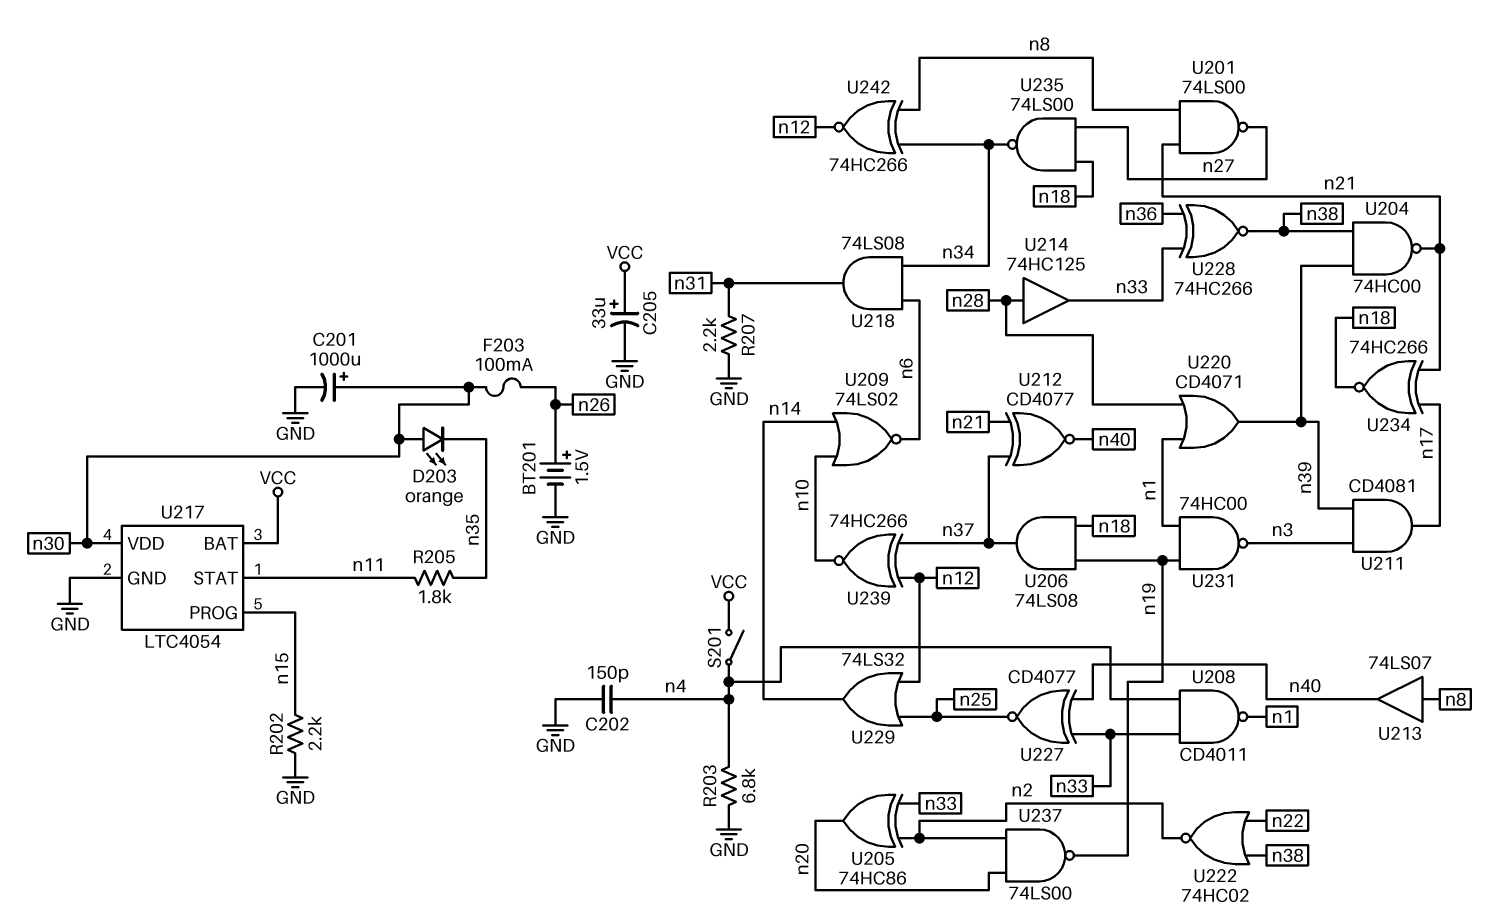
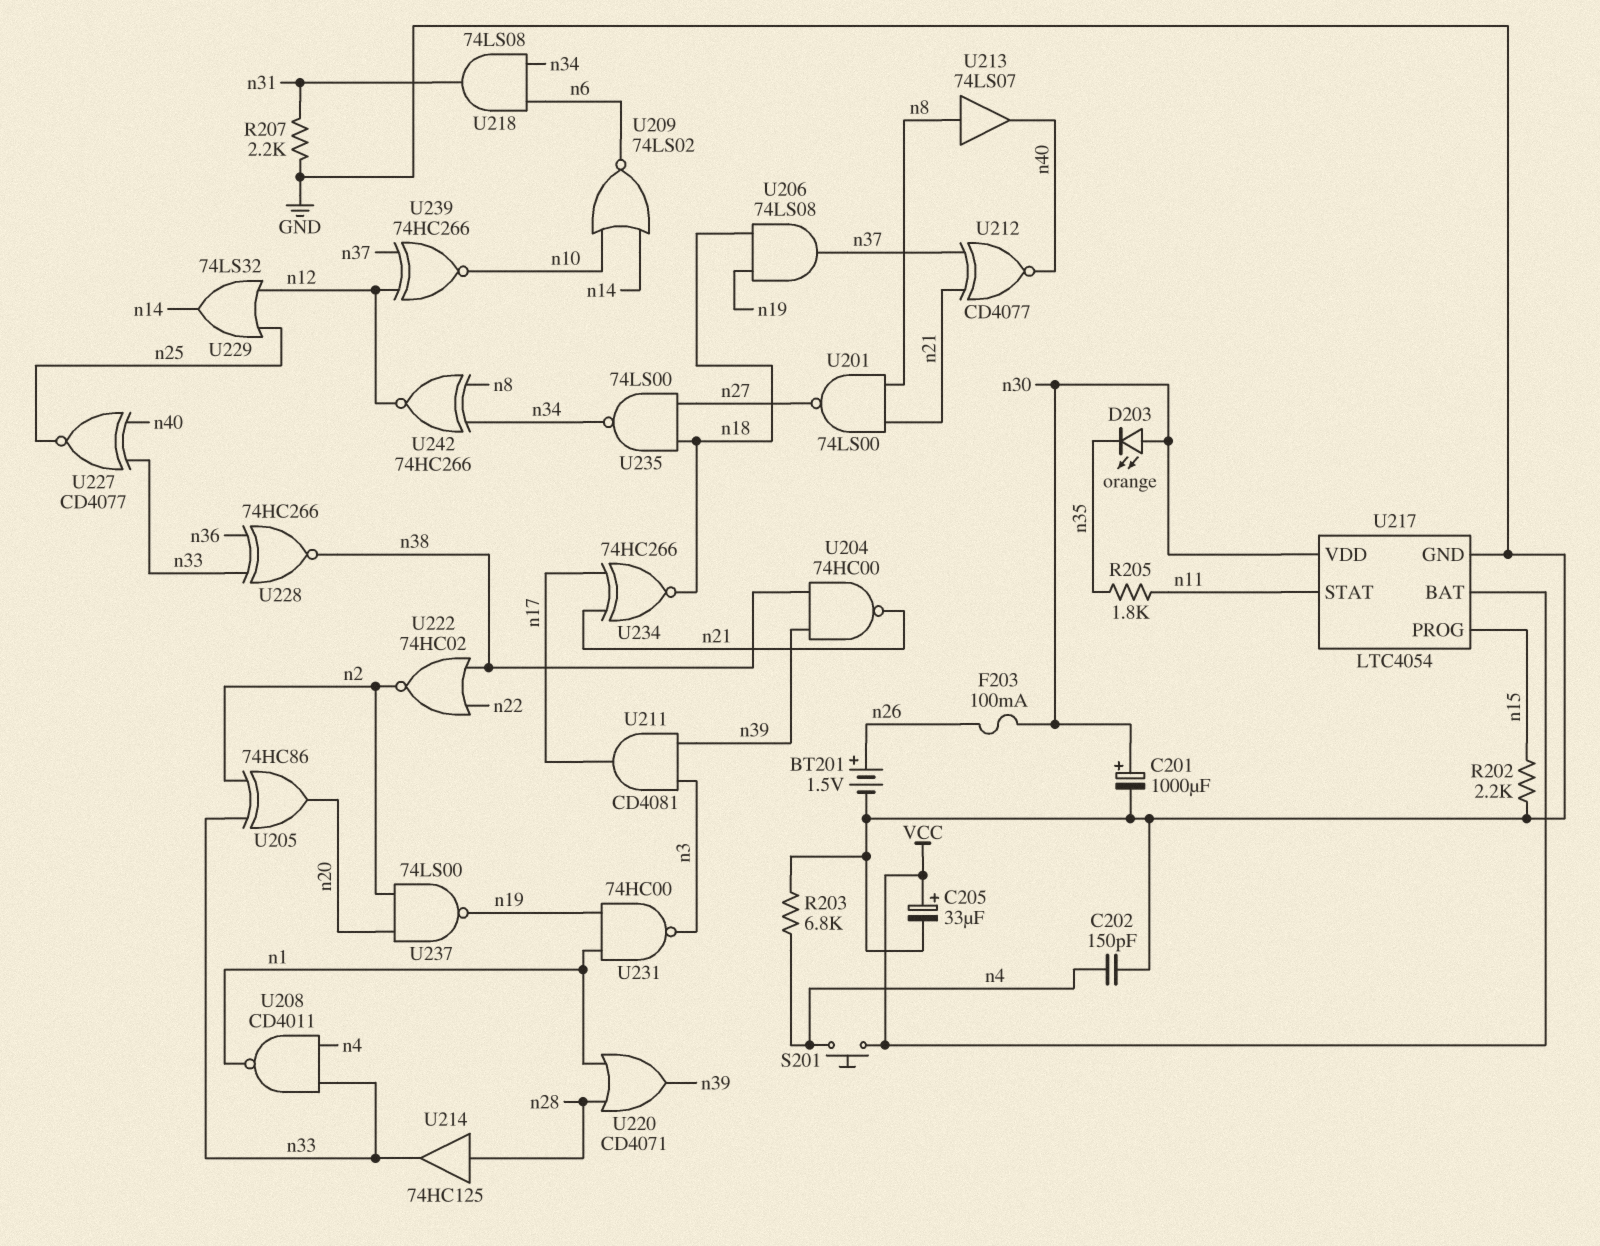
S201: switch (VCC, n4) -> button (VCC, n4)

